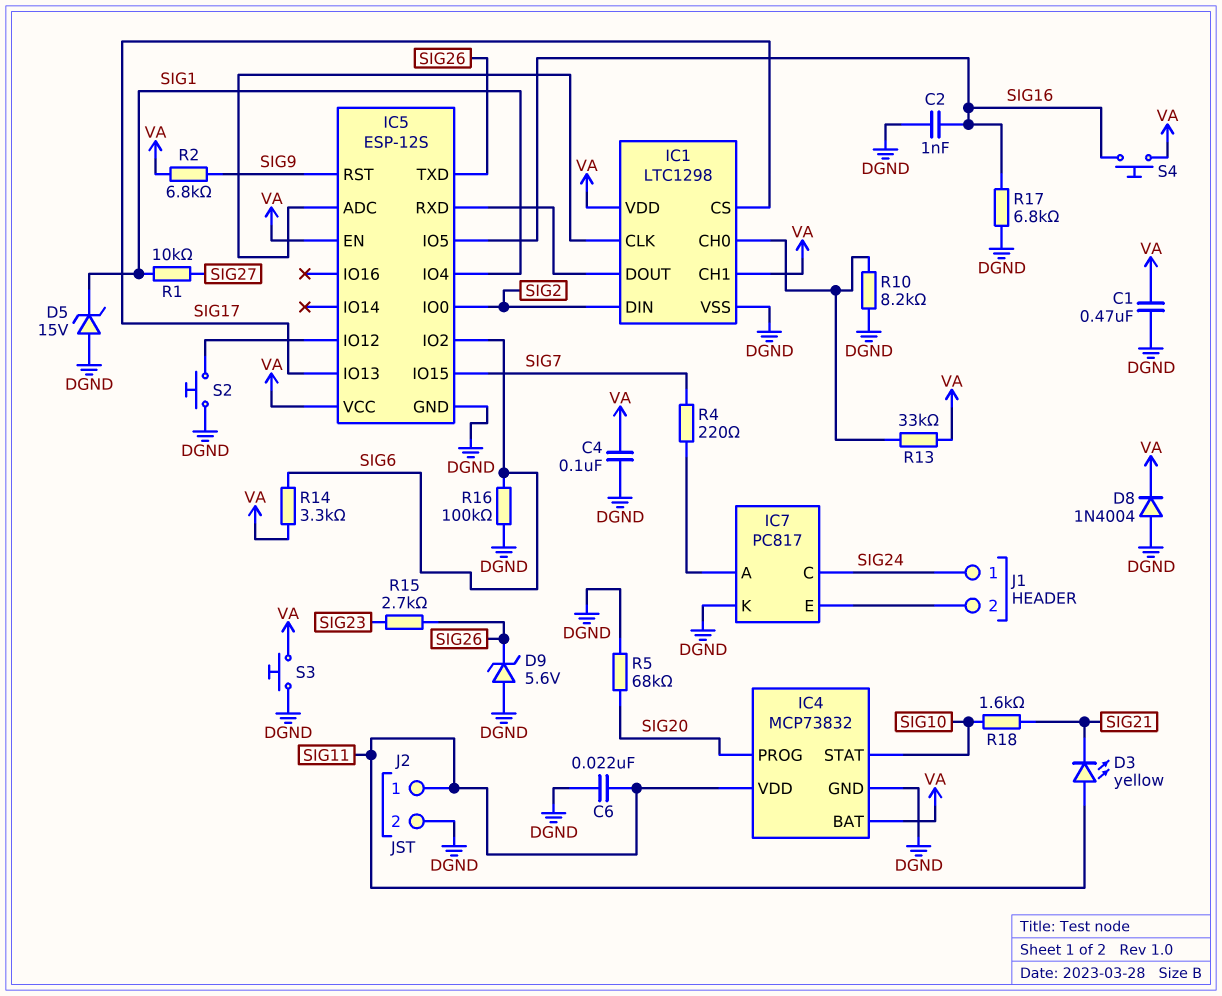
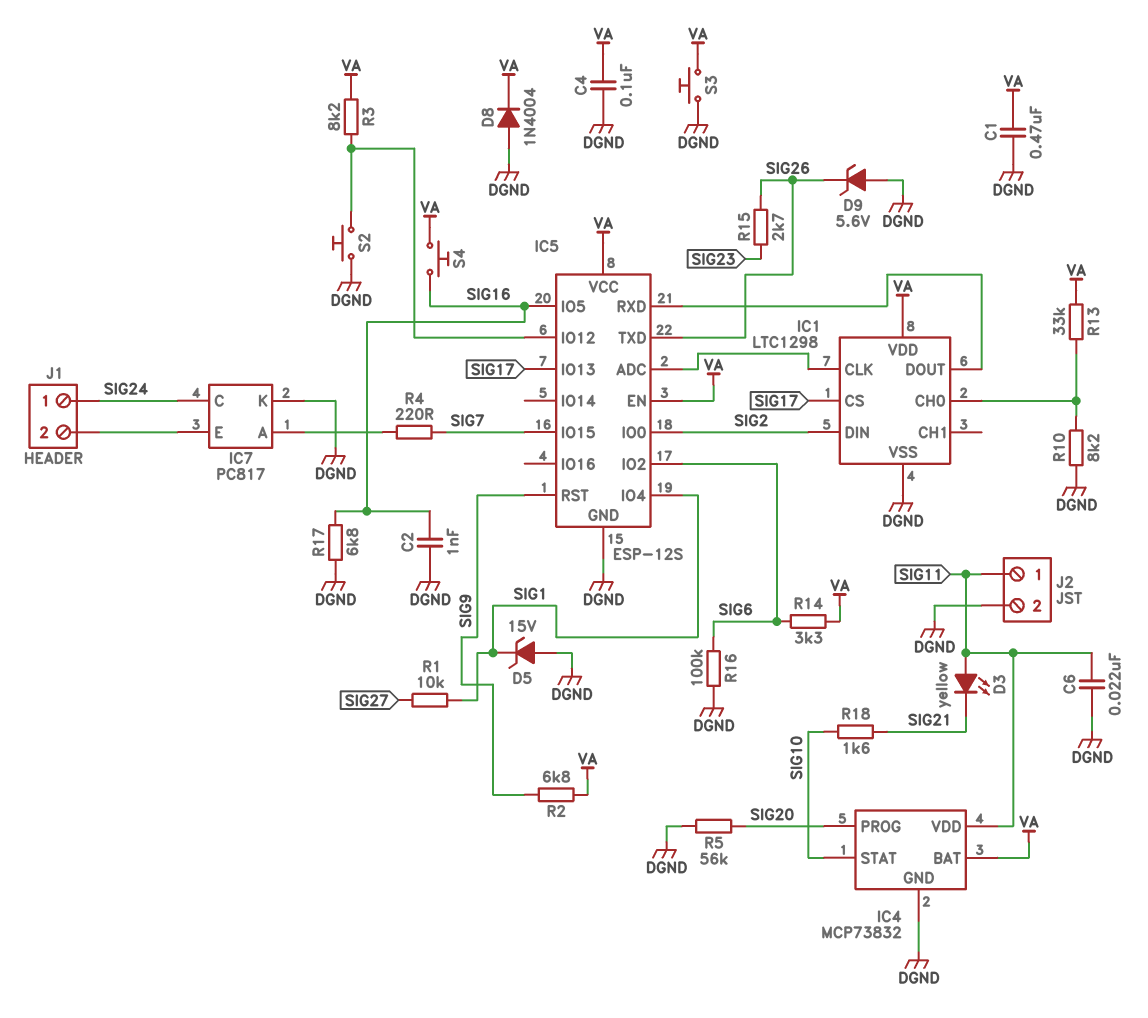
IC1 pin CH1: VA -> none
R3: none -> 8.2k (IC5/IO12, VA)
R5: 68k (DGND, SIG20) -> 56k (DGND, SIG20)

